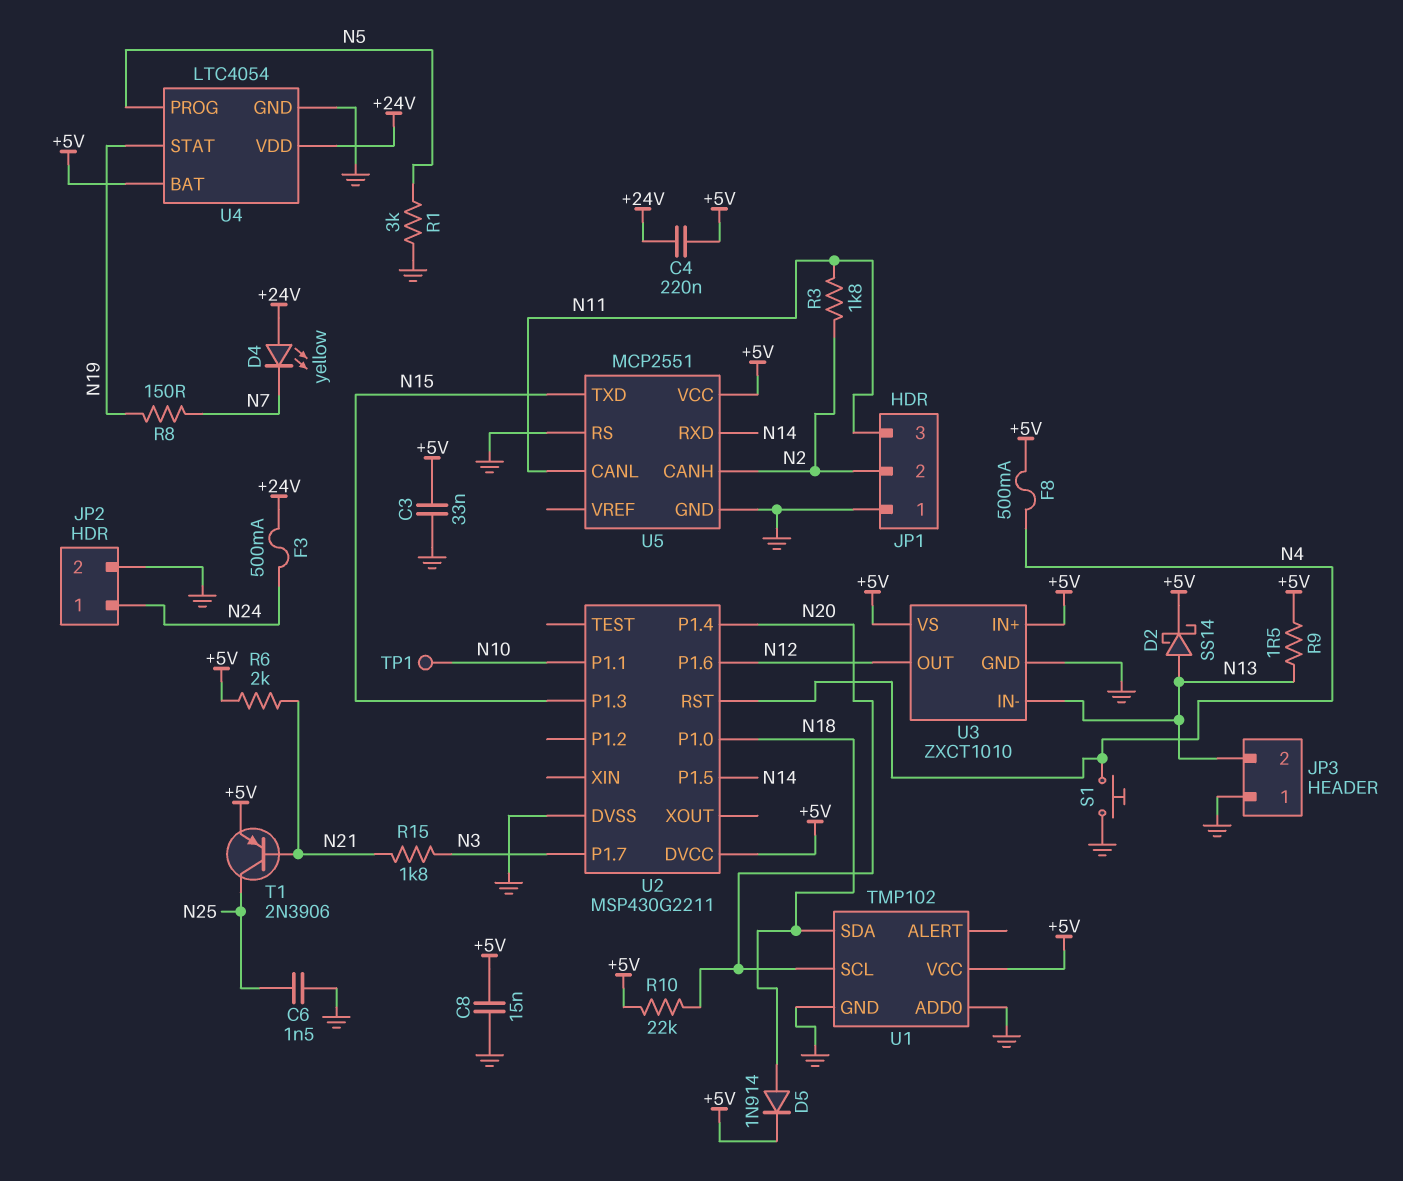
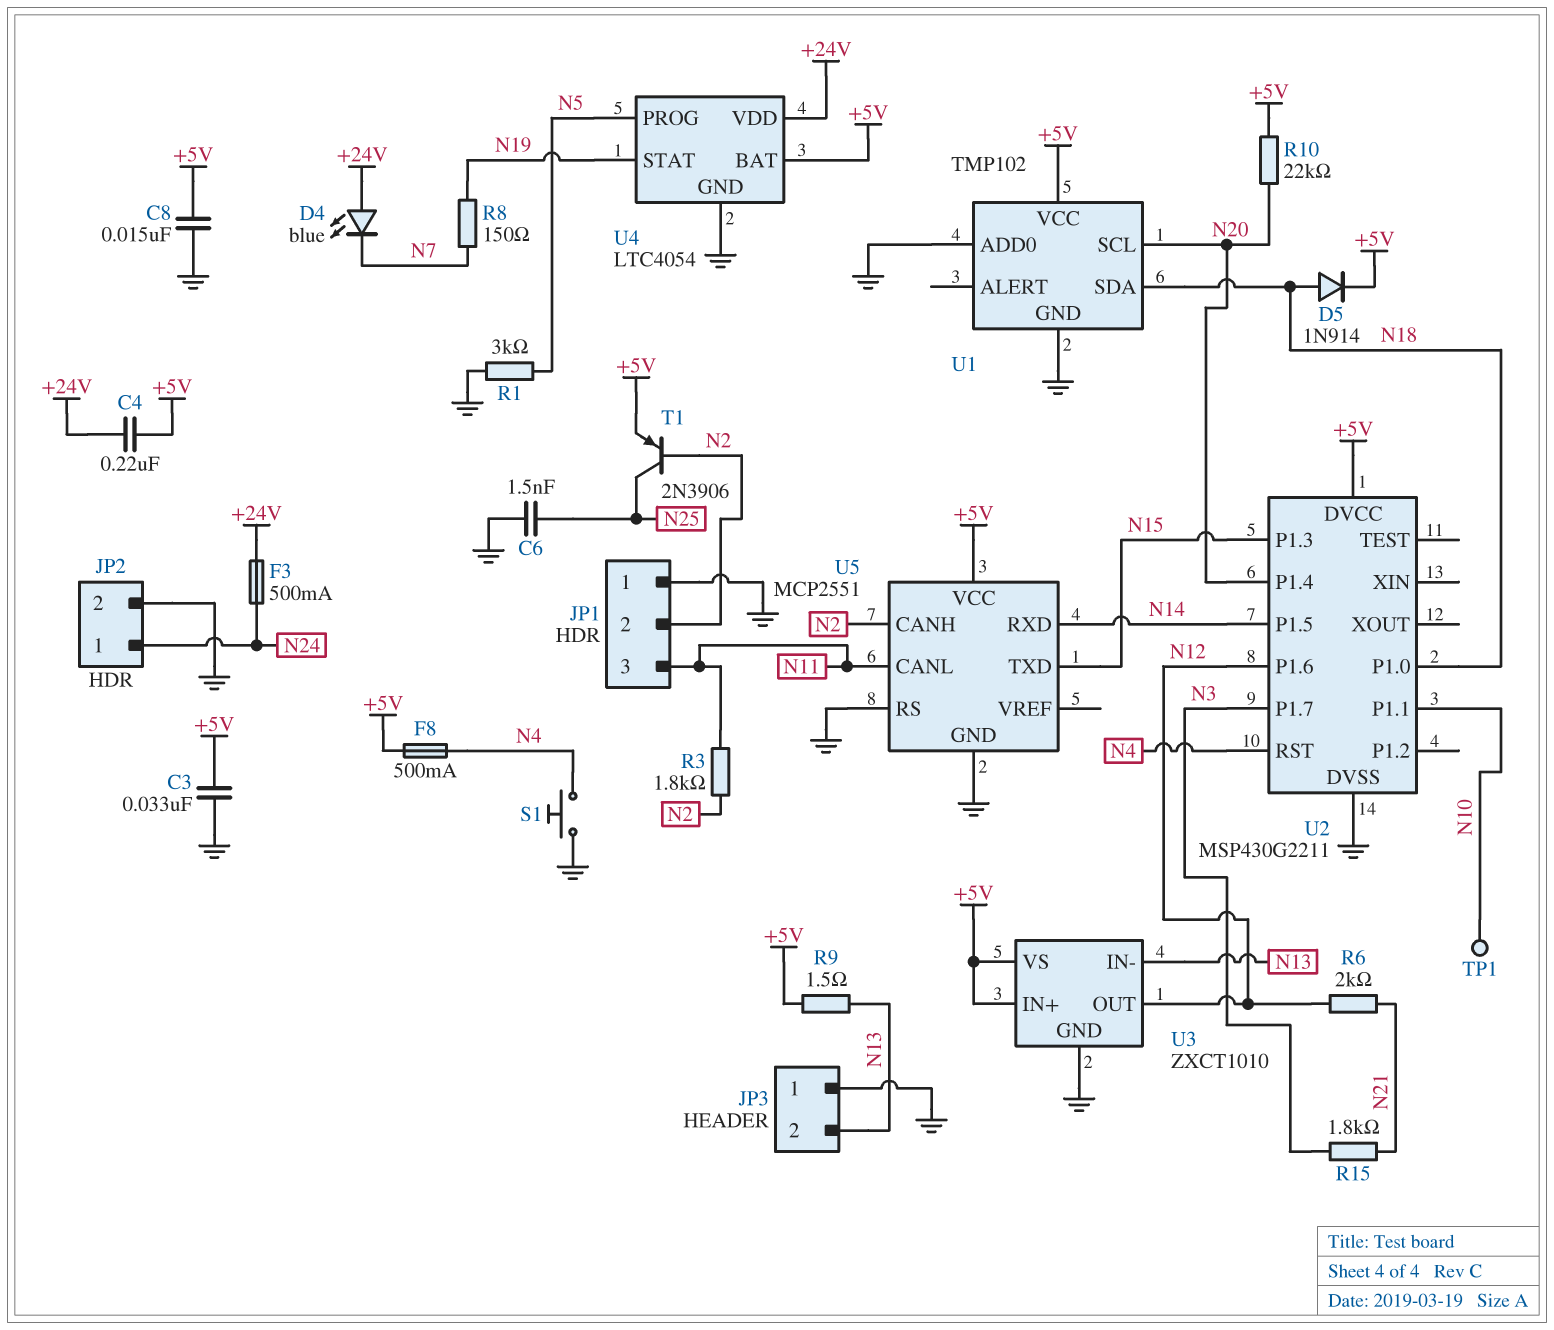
D2: schottky SS14 (A N13, K +5V) -> none
D4: LED yellow (A +24V, K N7) -> LED blue (A +24V, K N7)
R6: 2k (+5V, N21) -> 2k (N12, N21)
T1: PNP 2N3906 (B N21, C N25, E +5V) -> PNP 2N3906 (B N2, C N25, E +5V)

